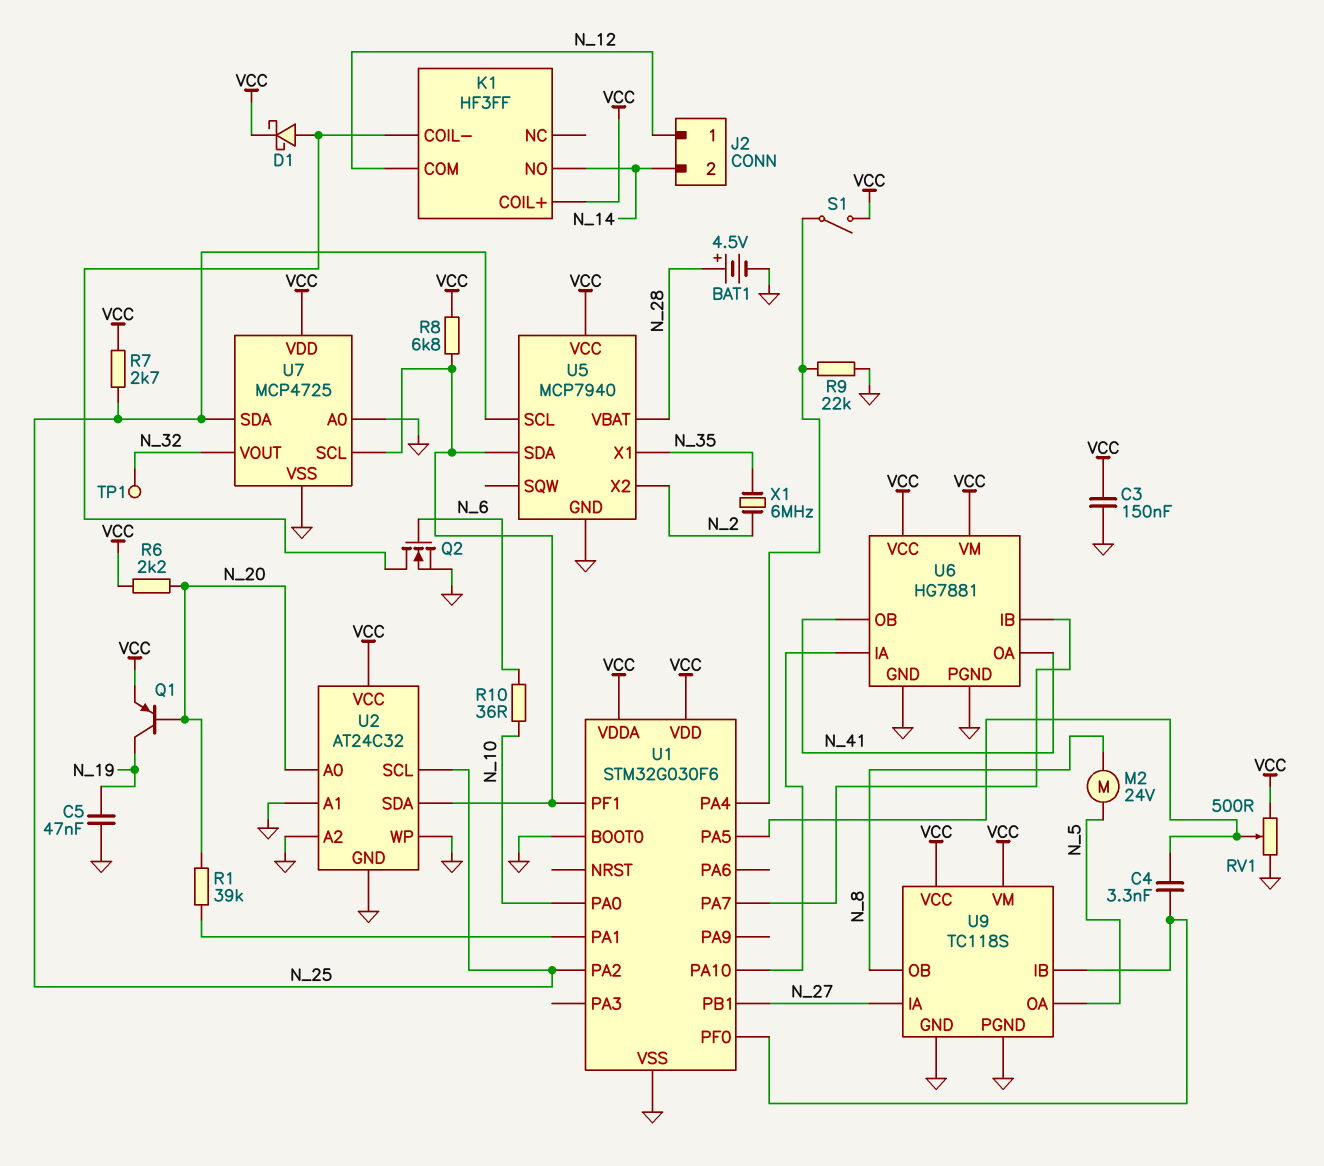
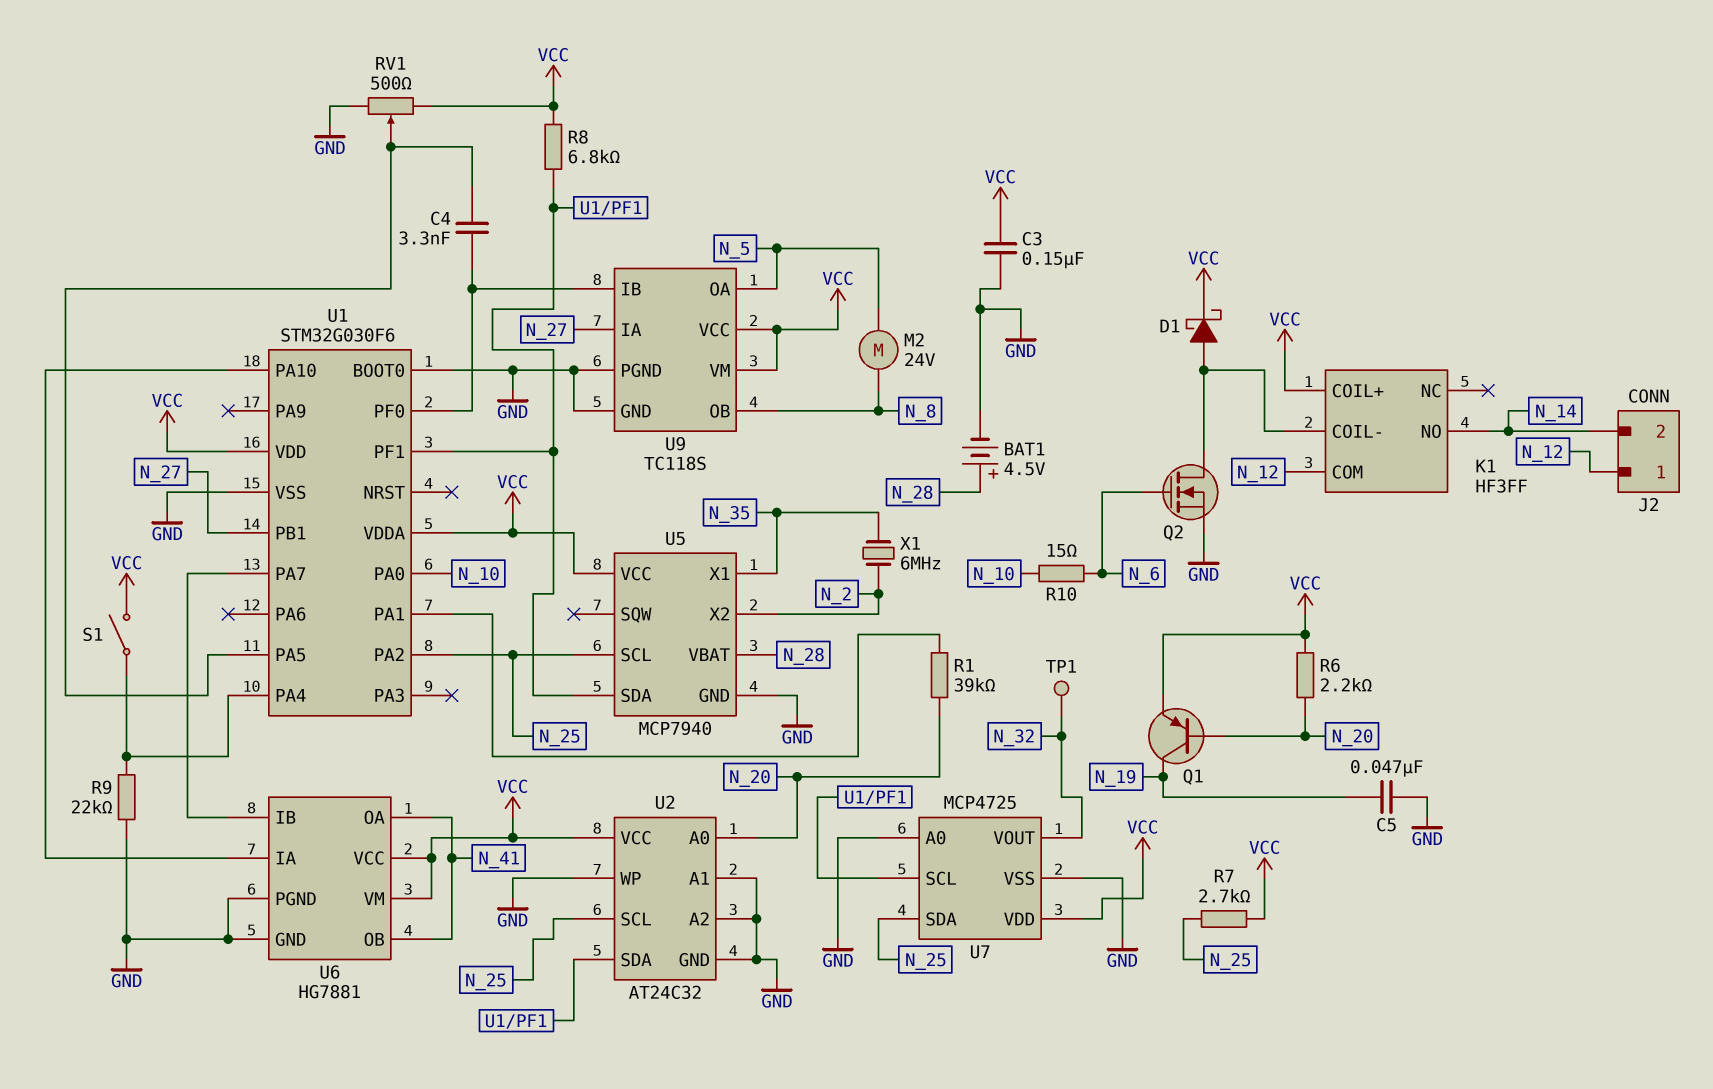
R10: 36 (N_6, N_10) -> 15 (N_6, N_10)

